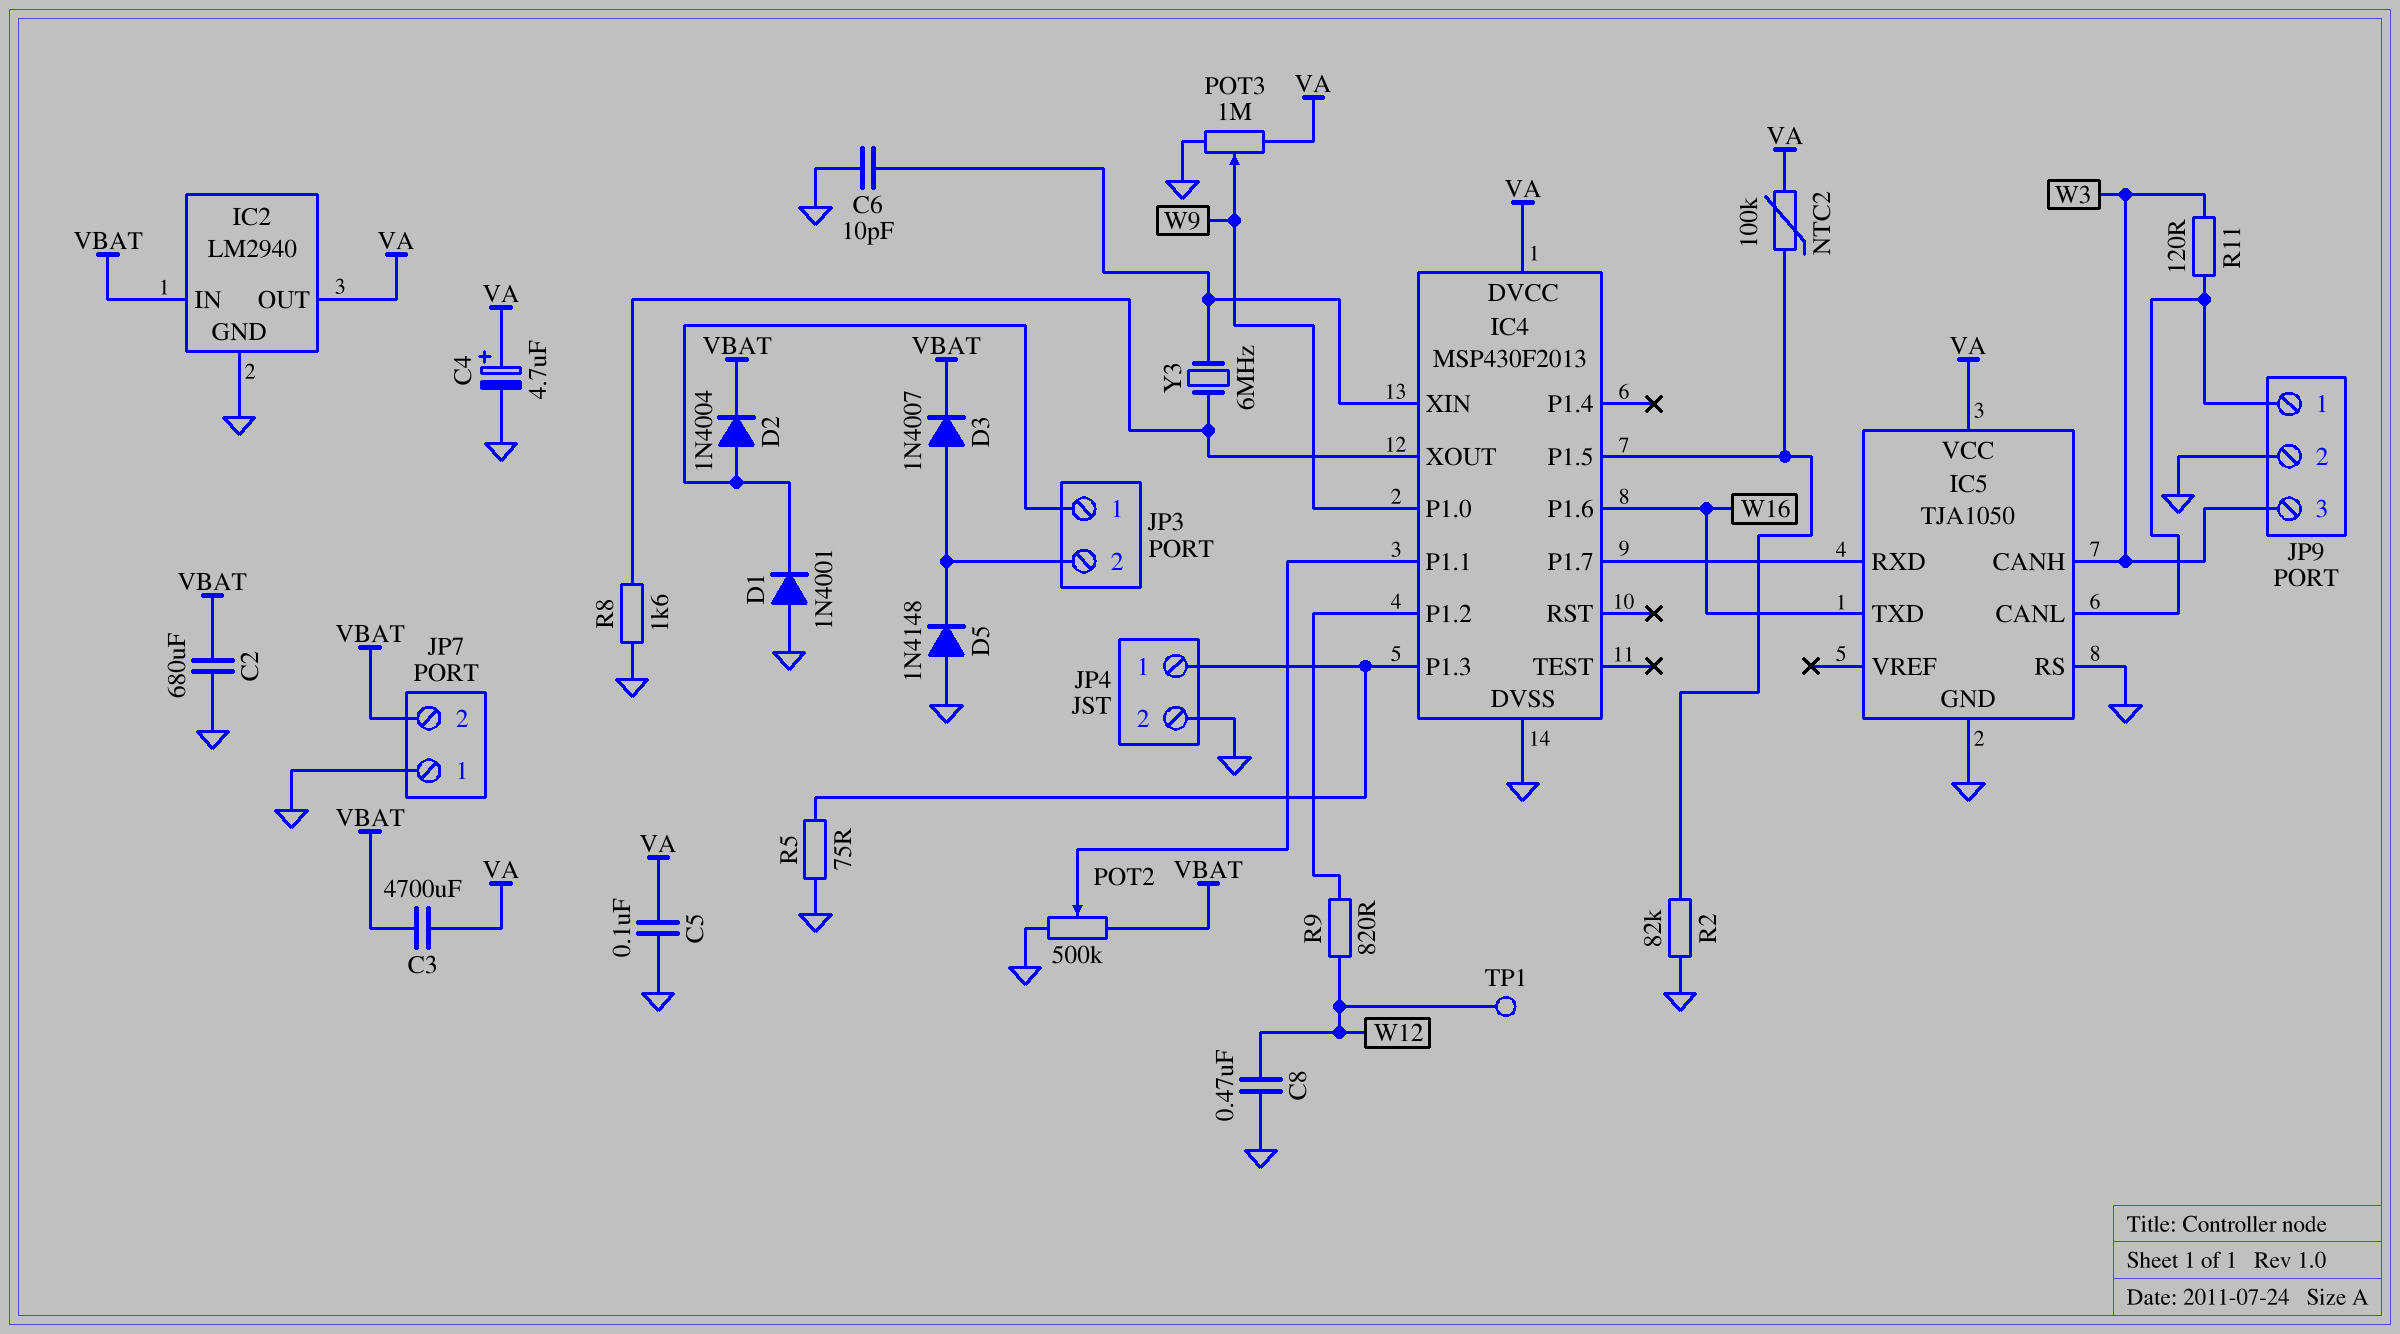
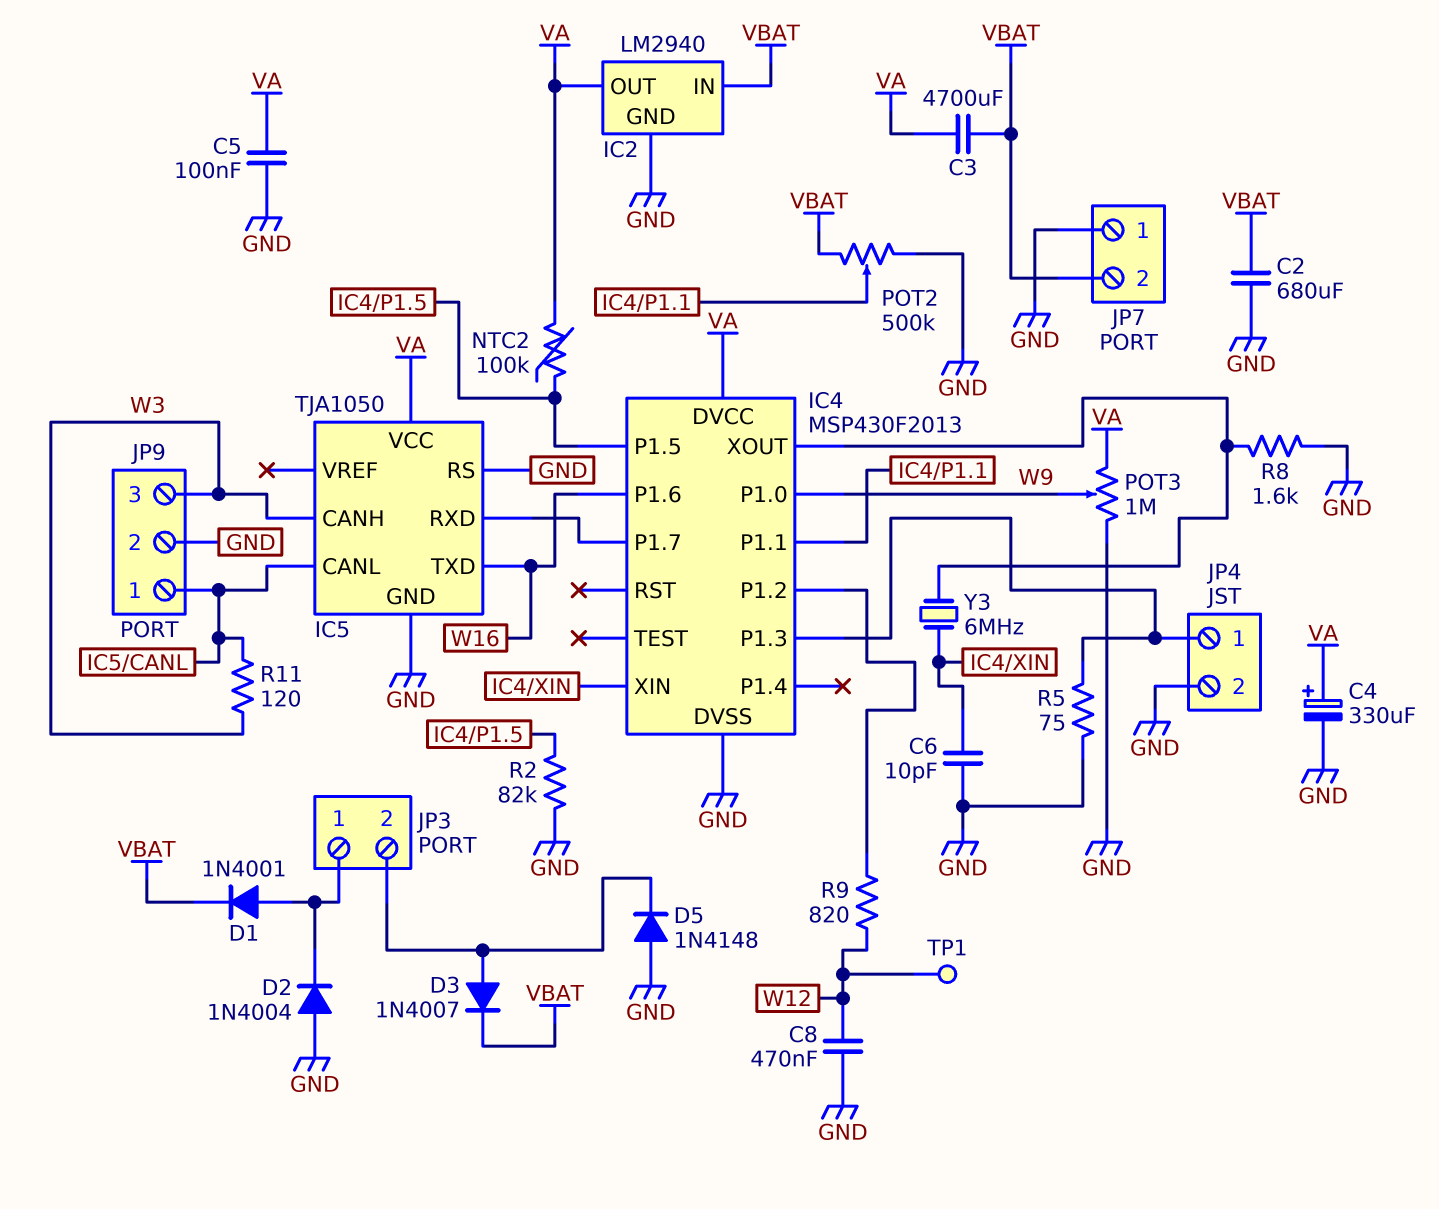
C4: 4.7uF (plus VA, minus GND) -> 330uF (plus VA, minus GND)
D1: diode 1N4001 (A GND, K JP3/1) -> diode 1N4001 (A JP3/1, K VBAT)
D2: diode 1N4004 (A JP3/1, K VBAT) -> diode 1N4004 (A GND, K JP3/1)

